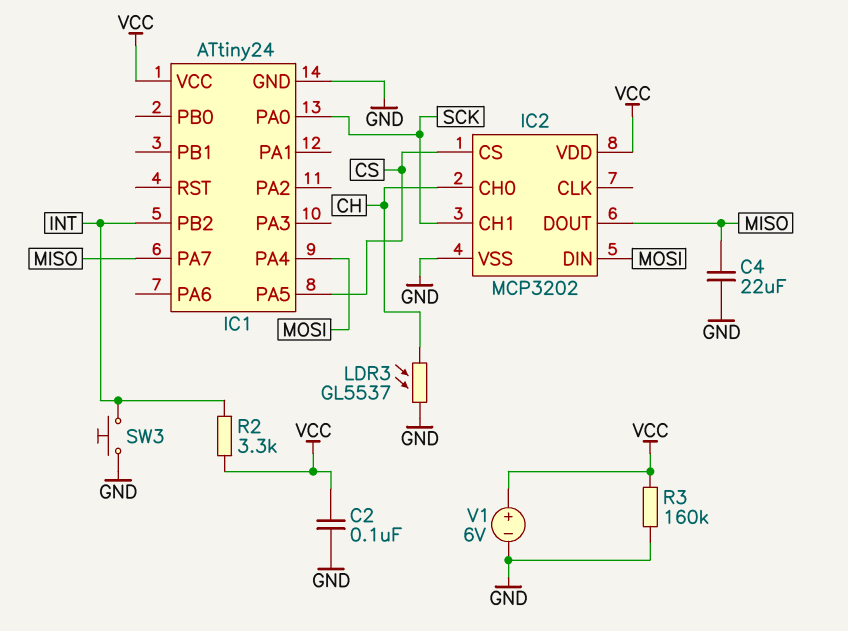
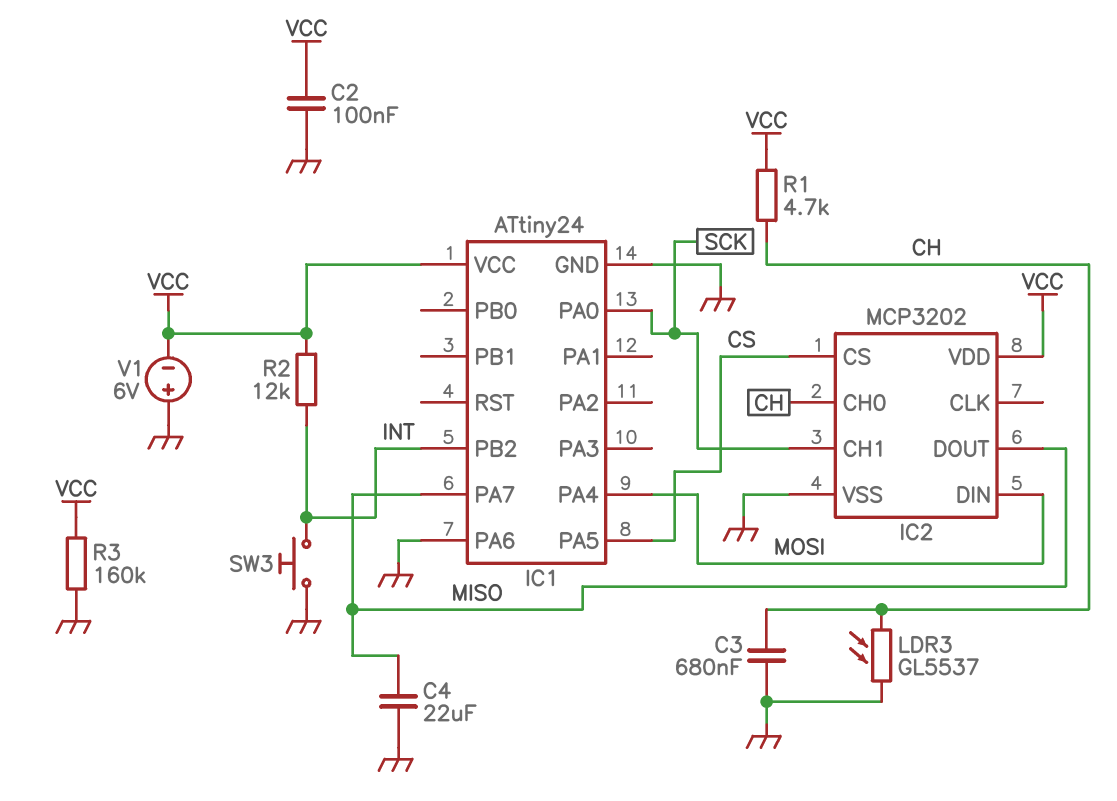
C3: none -> 680nF (CH, GND)
IC1 pin PA6: none -> GND
R1: none -> 4.7k (CH, VCC)
R2: 3.3k (INT, VCC) -> 12k (INT, VCC)
V1: 6V (plus VCC, minus GND) -> 6V (plus GND, minus VCC)

